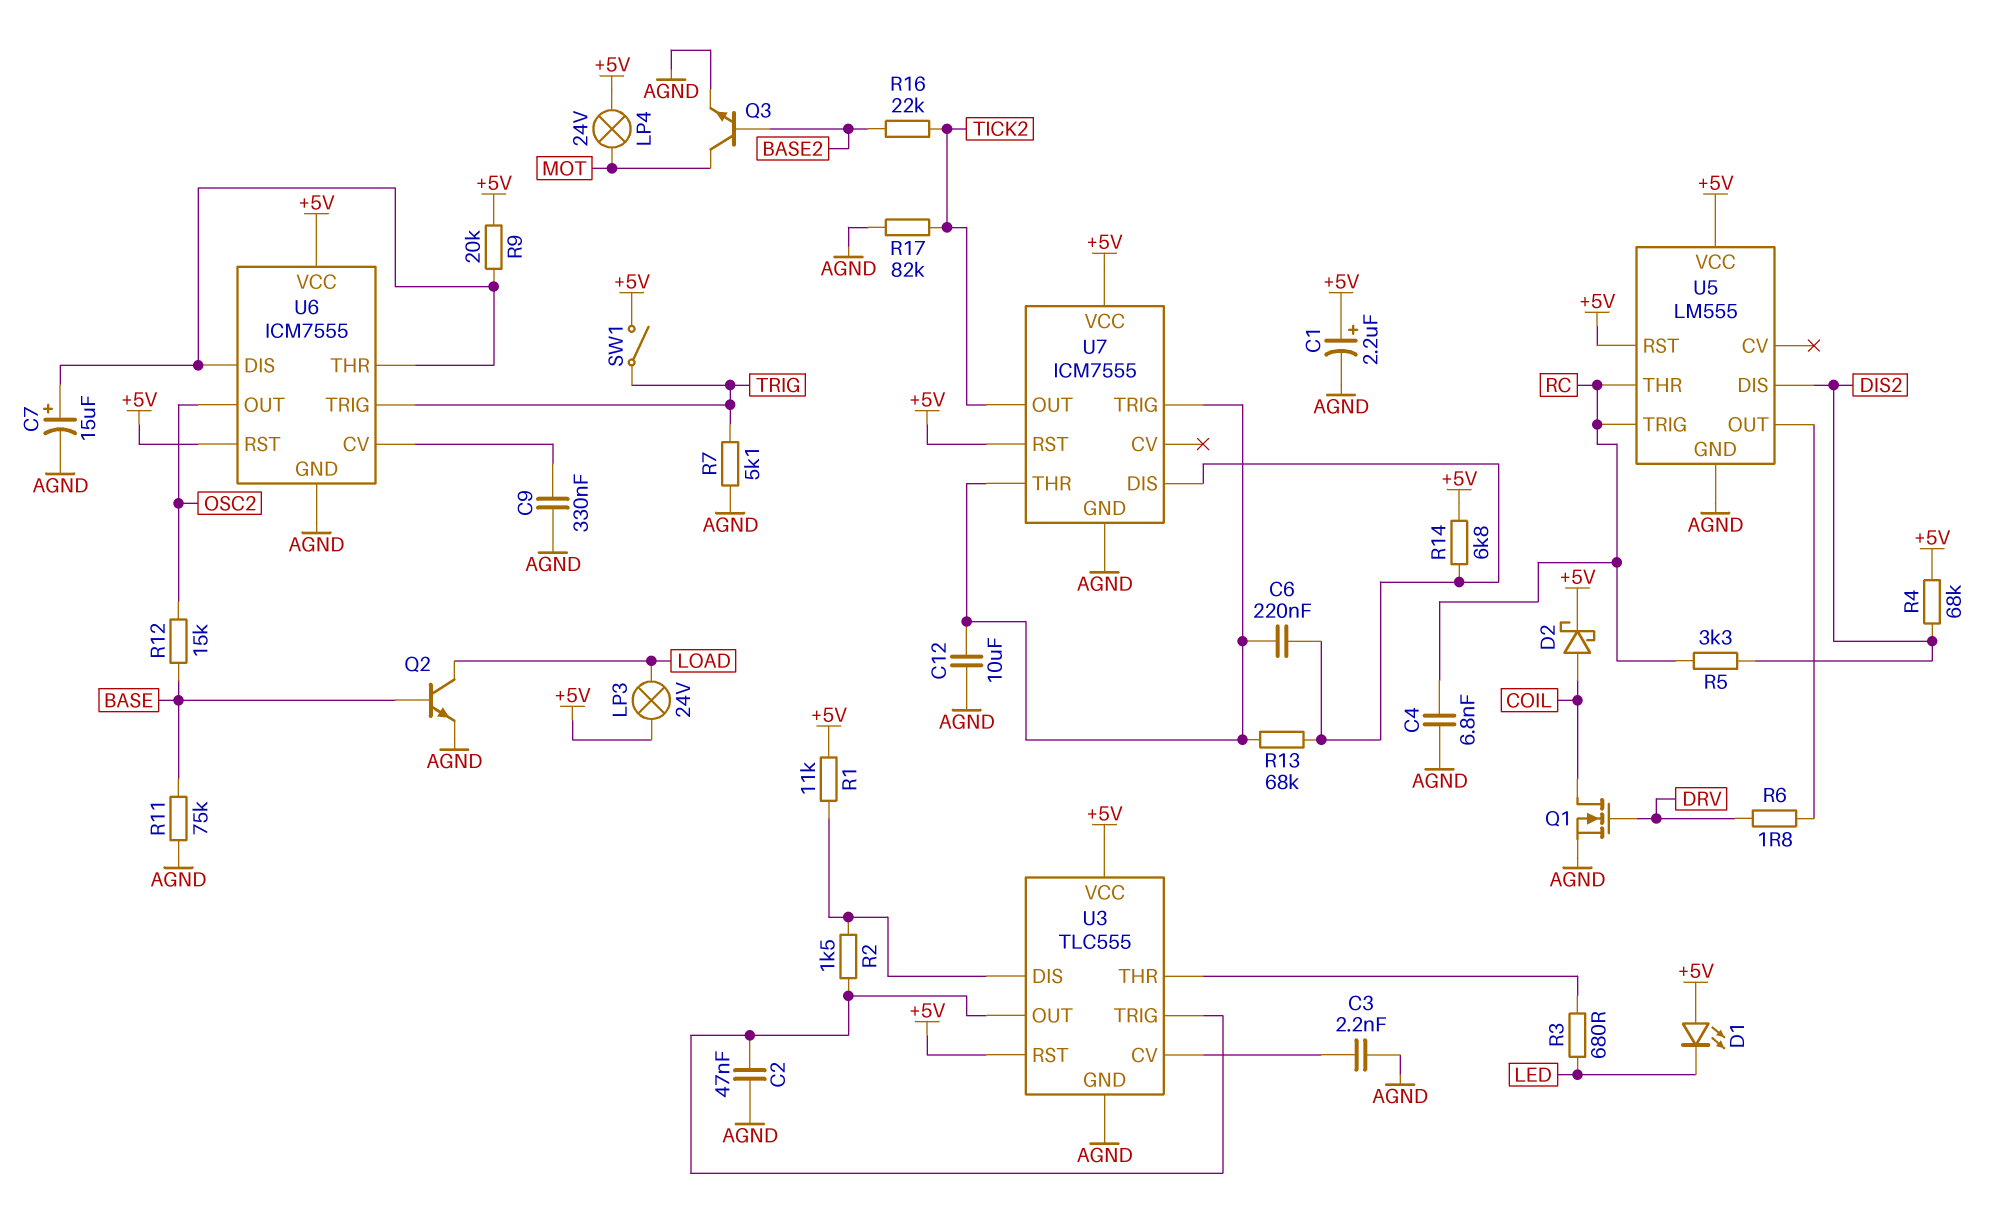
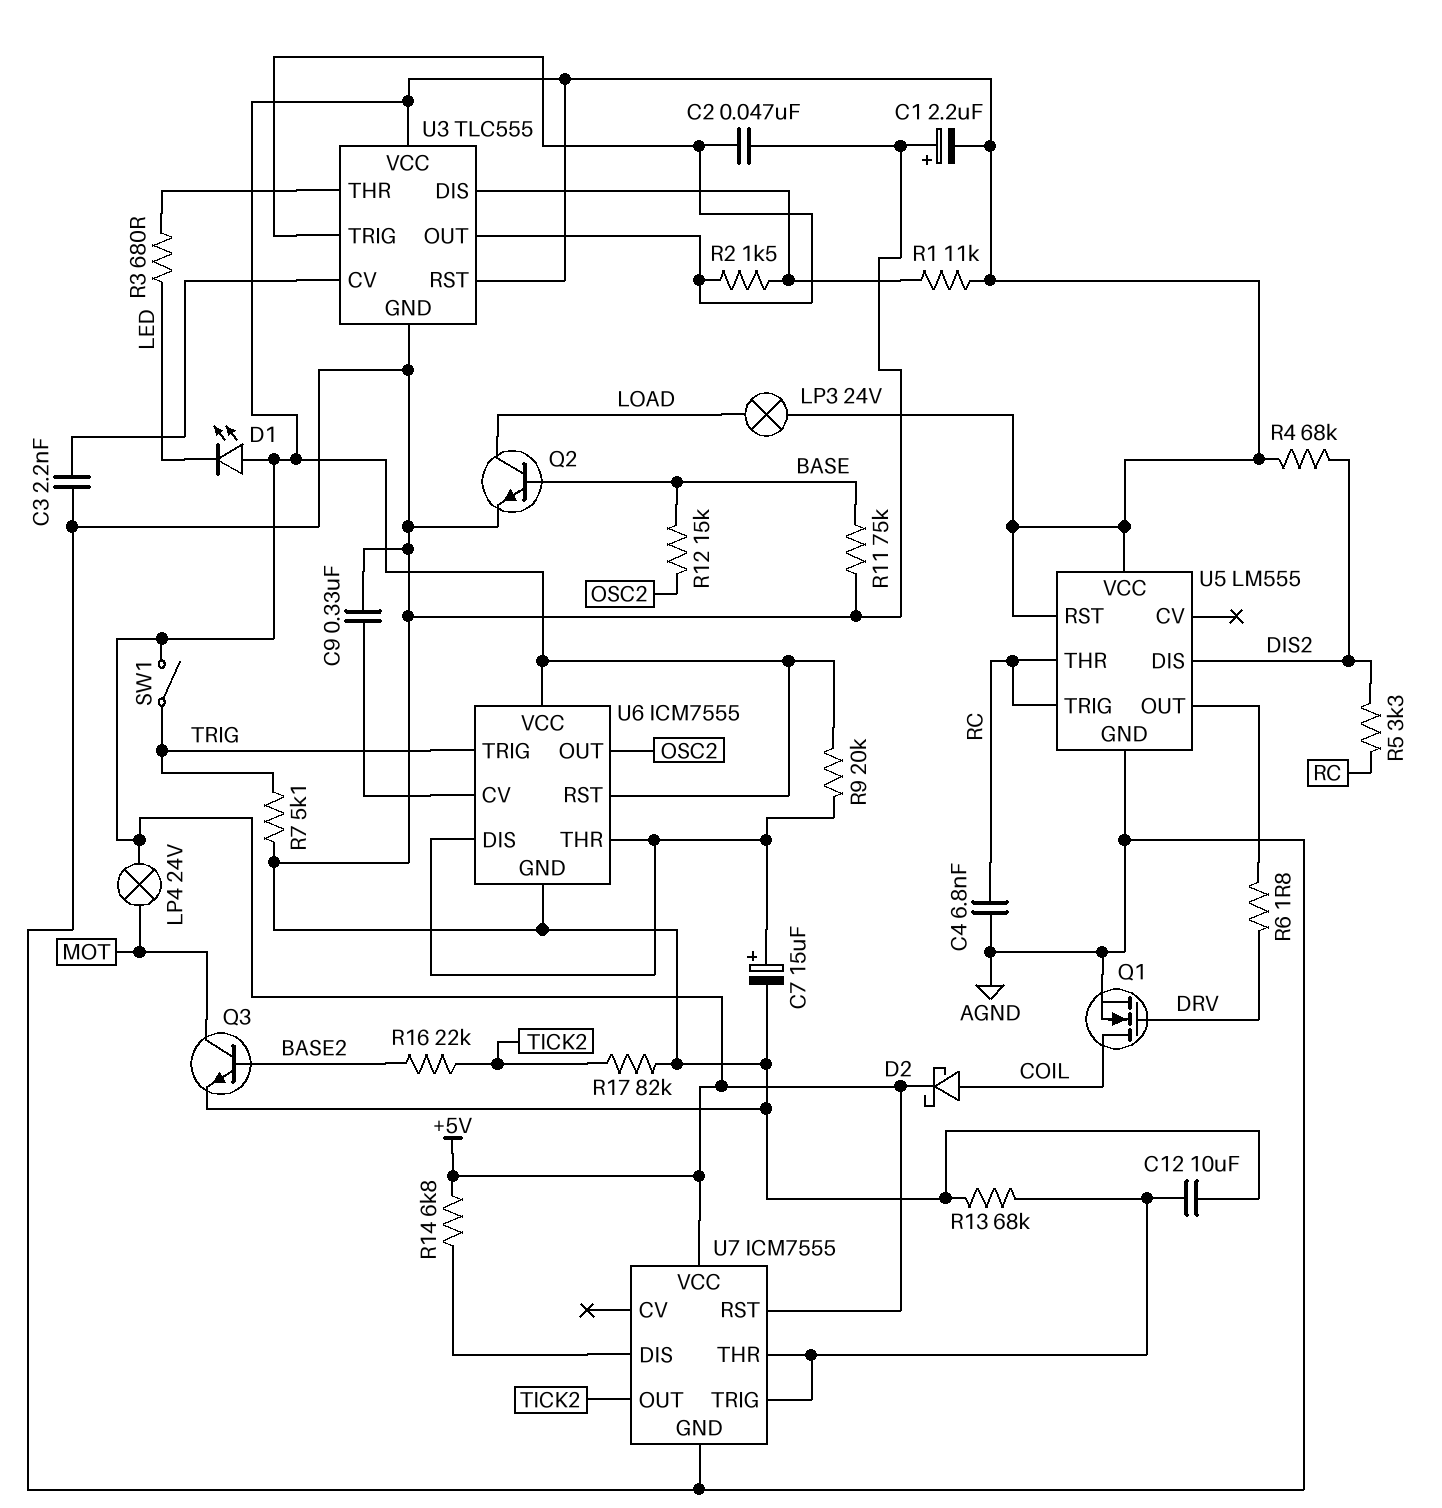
C1: 2.2uF (plus +5V, minus AGND) -> 2.2uF (plus AGND, minus +5V)
C6: 220nF (U7/DIS, U7/THR) -> none
R13: 68k (U7/DIS, U7/THR) -> 68k (AGND, U7/THR)

